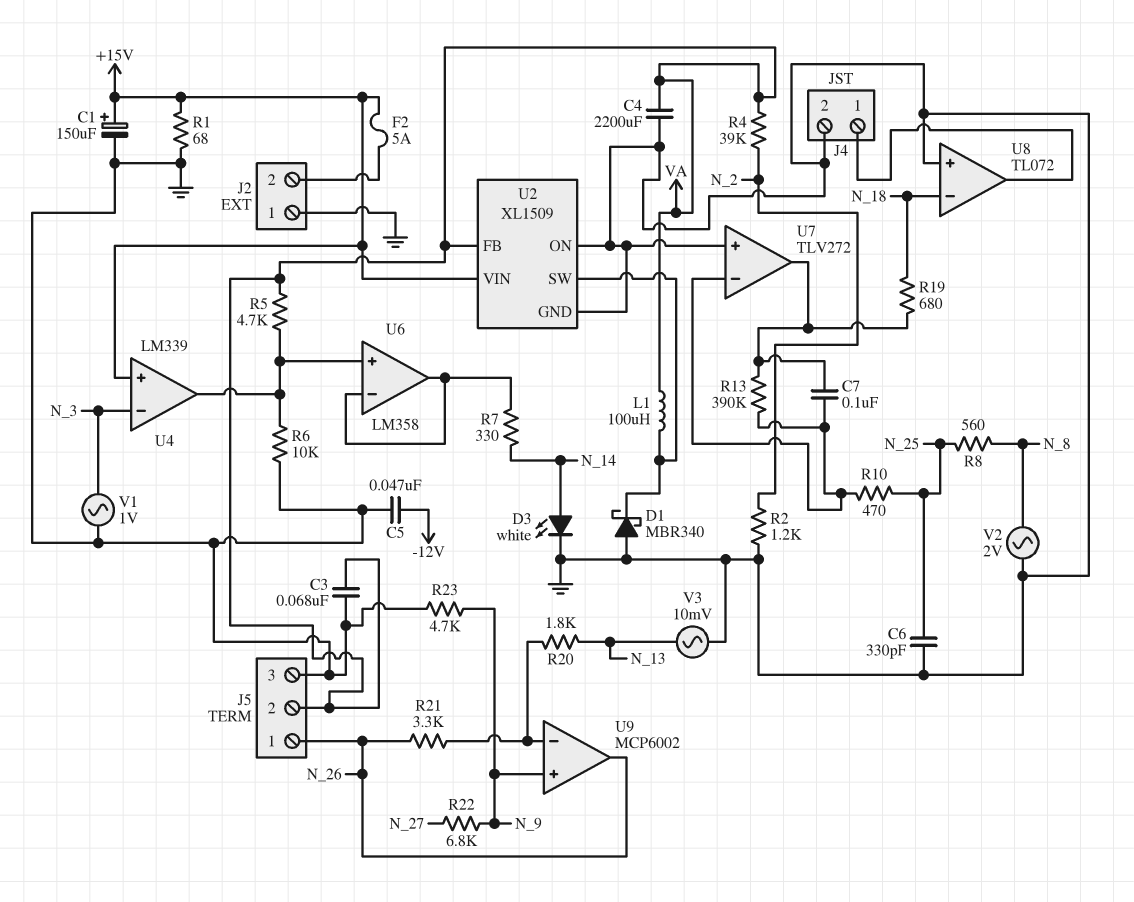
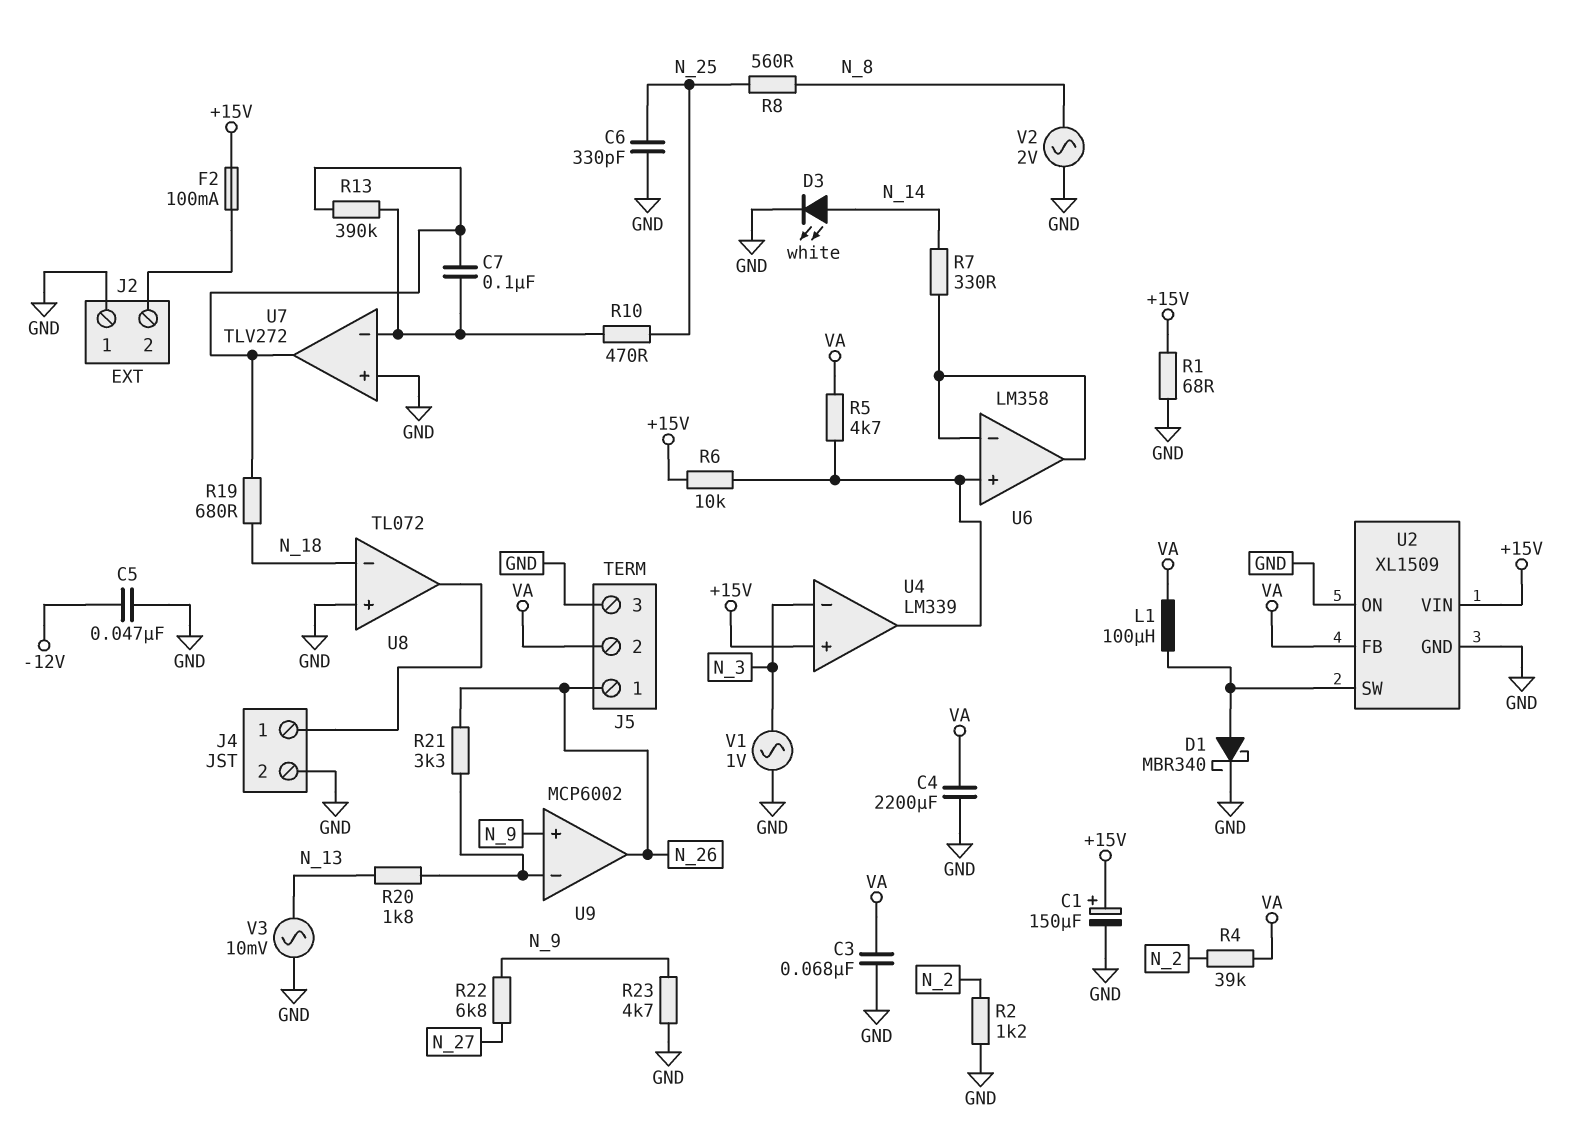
D1: schottky MBR340 (A GND, K U2/SW) -> schottky MBR340 (A U2/SW, K GND)
F2: 5A (+15V, J2/2) -> 100mA (+15V, J2/2)
R6: 10k (GND, U4/out) -> 10k (+15V, U4/out)

